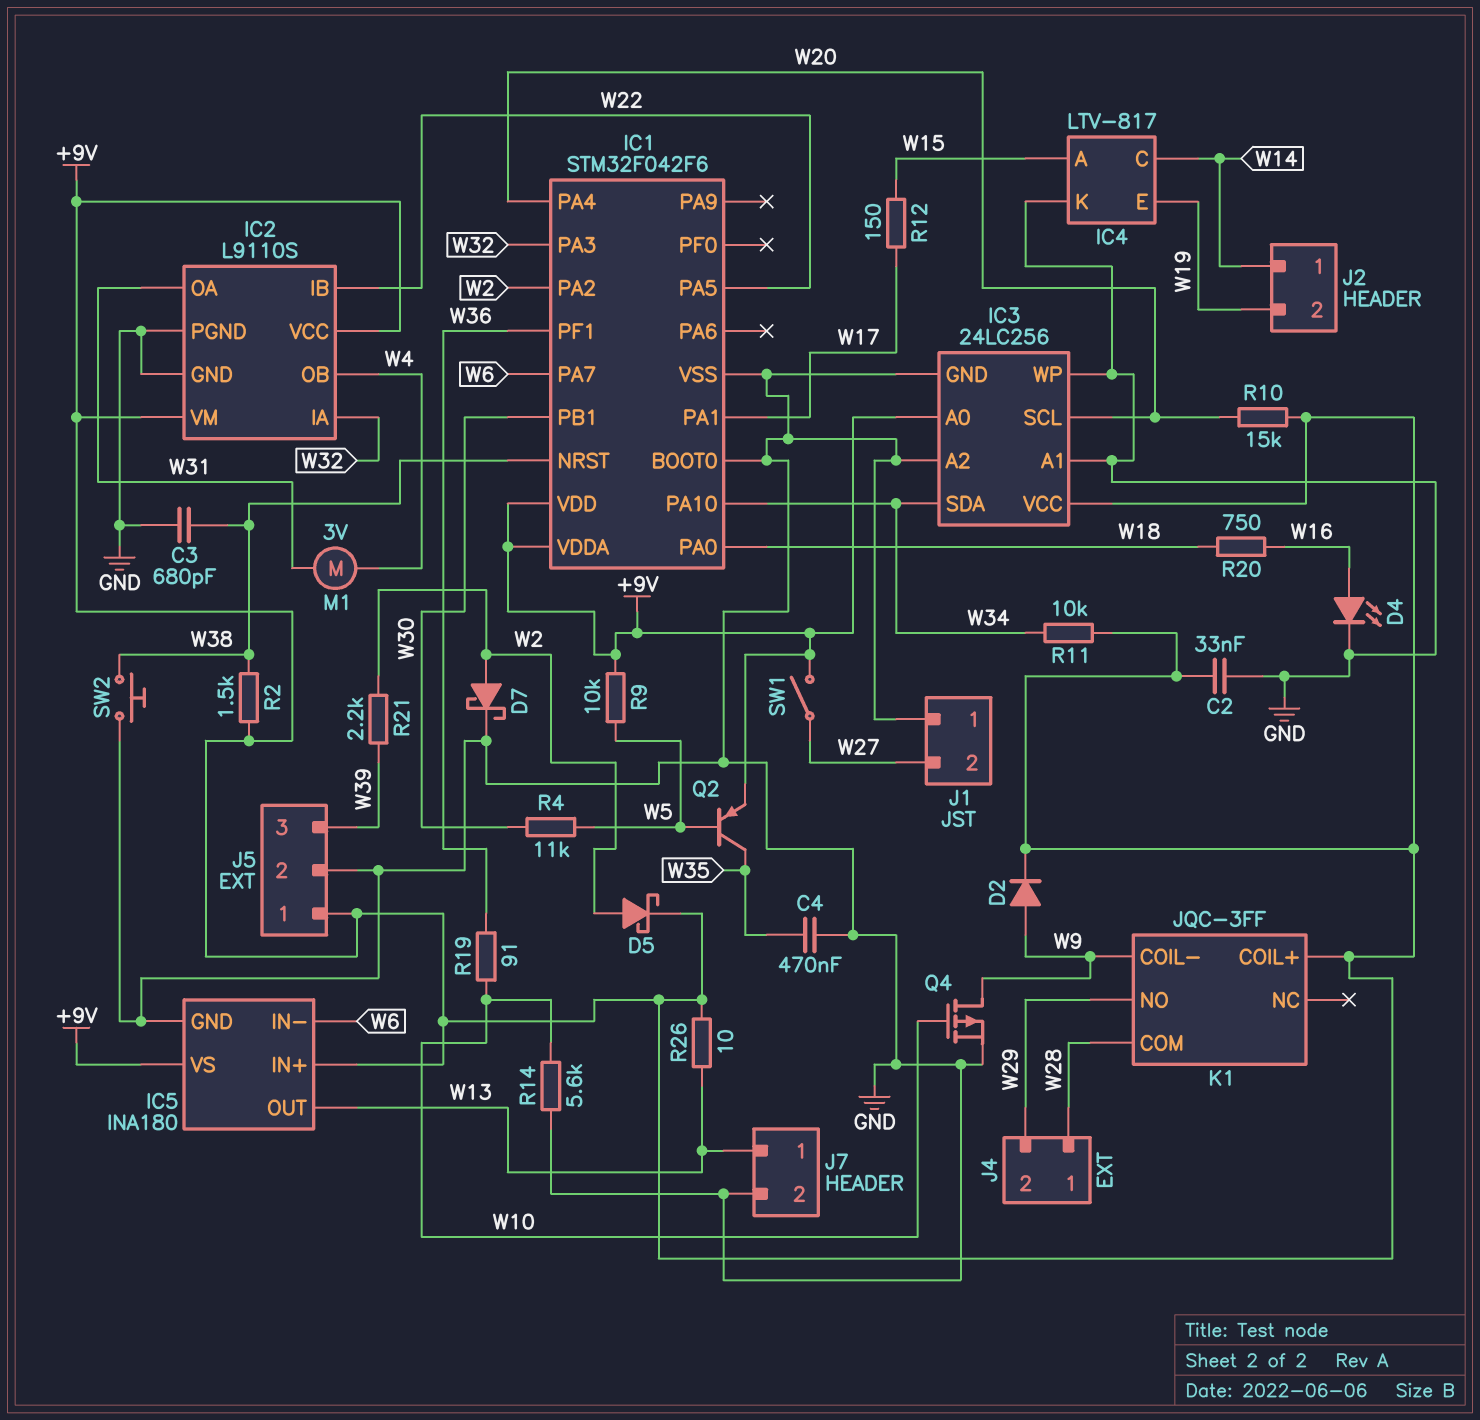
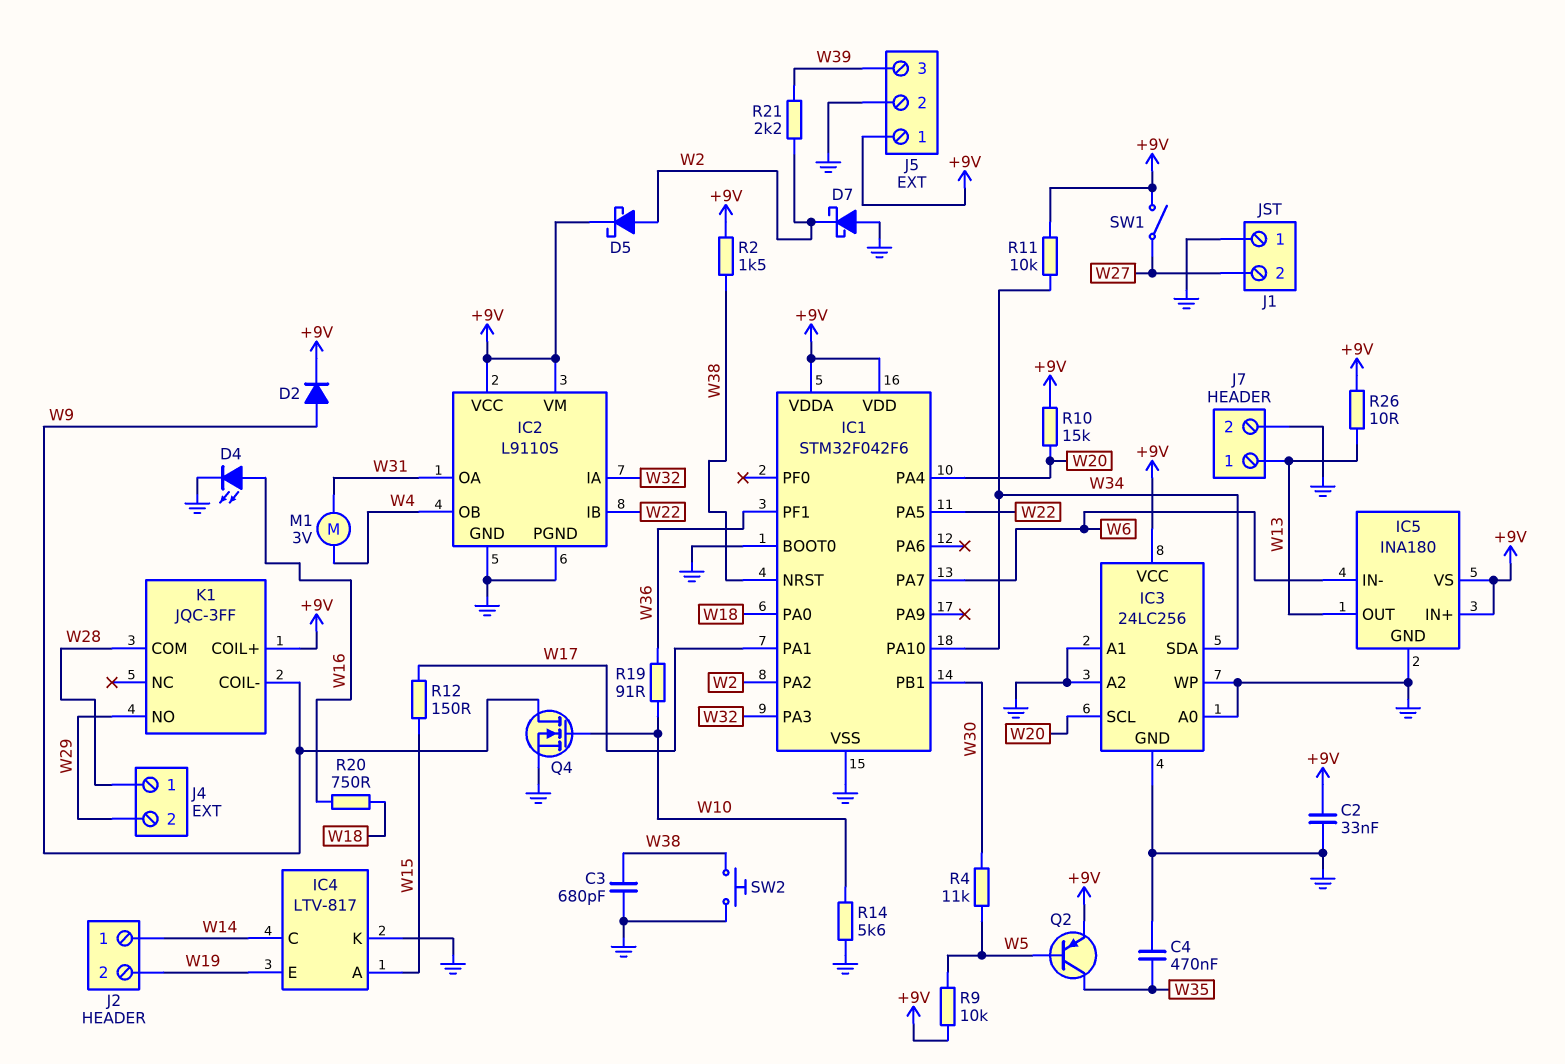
D7: schottky (A W2, K GND) -> schottky (A GND, K W2)
IC3 pin A0: +9V -> GND
Q4: PMOS (G W10, D W9, S GND) -> NMOS (G W10, D W9, S GND)

